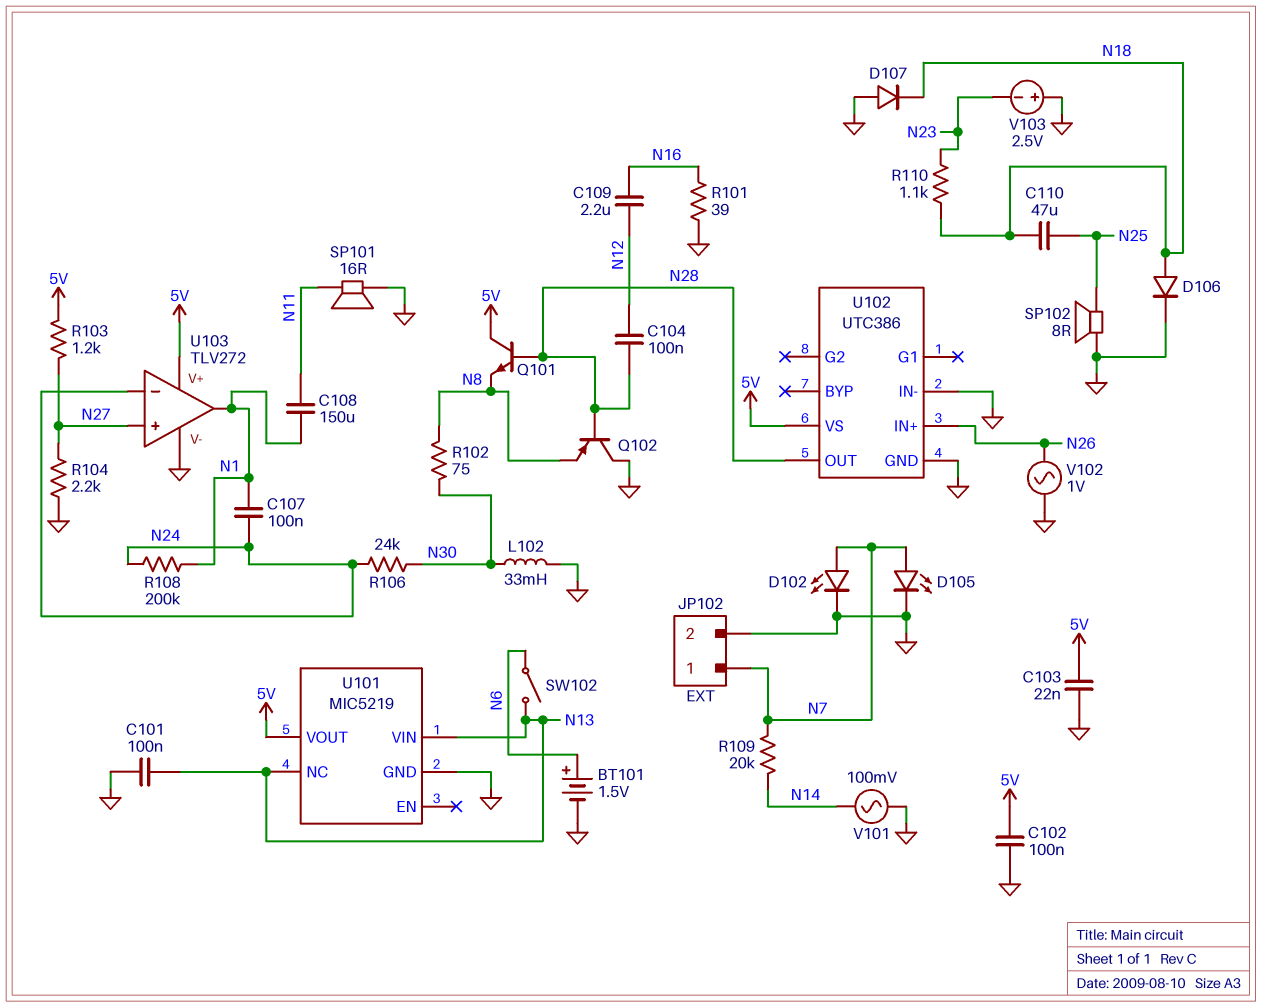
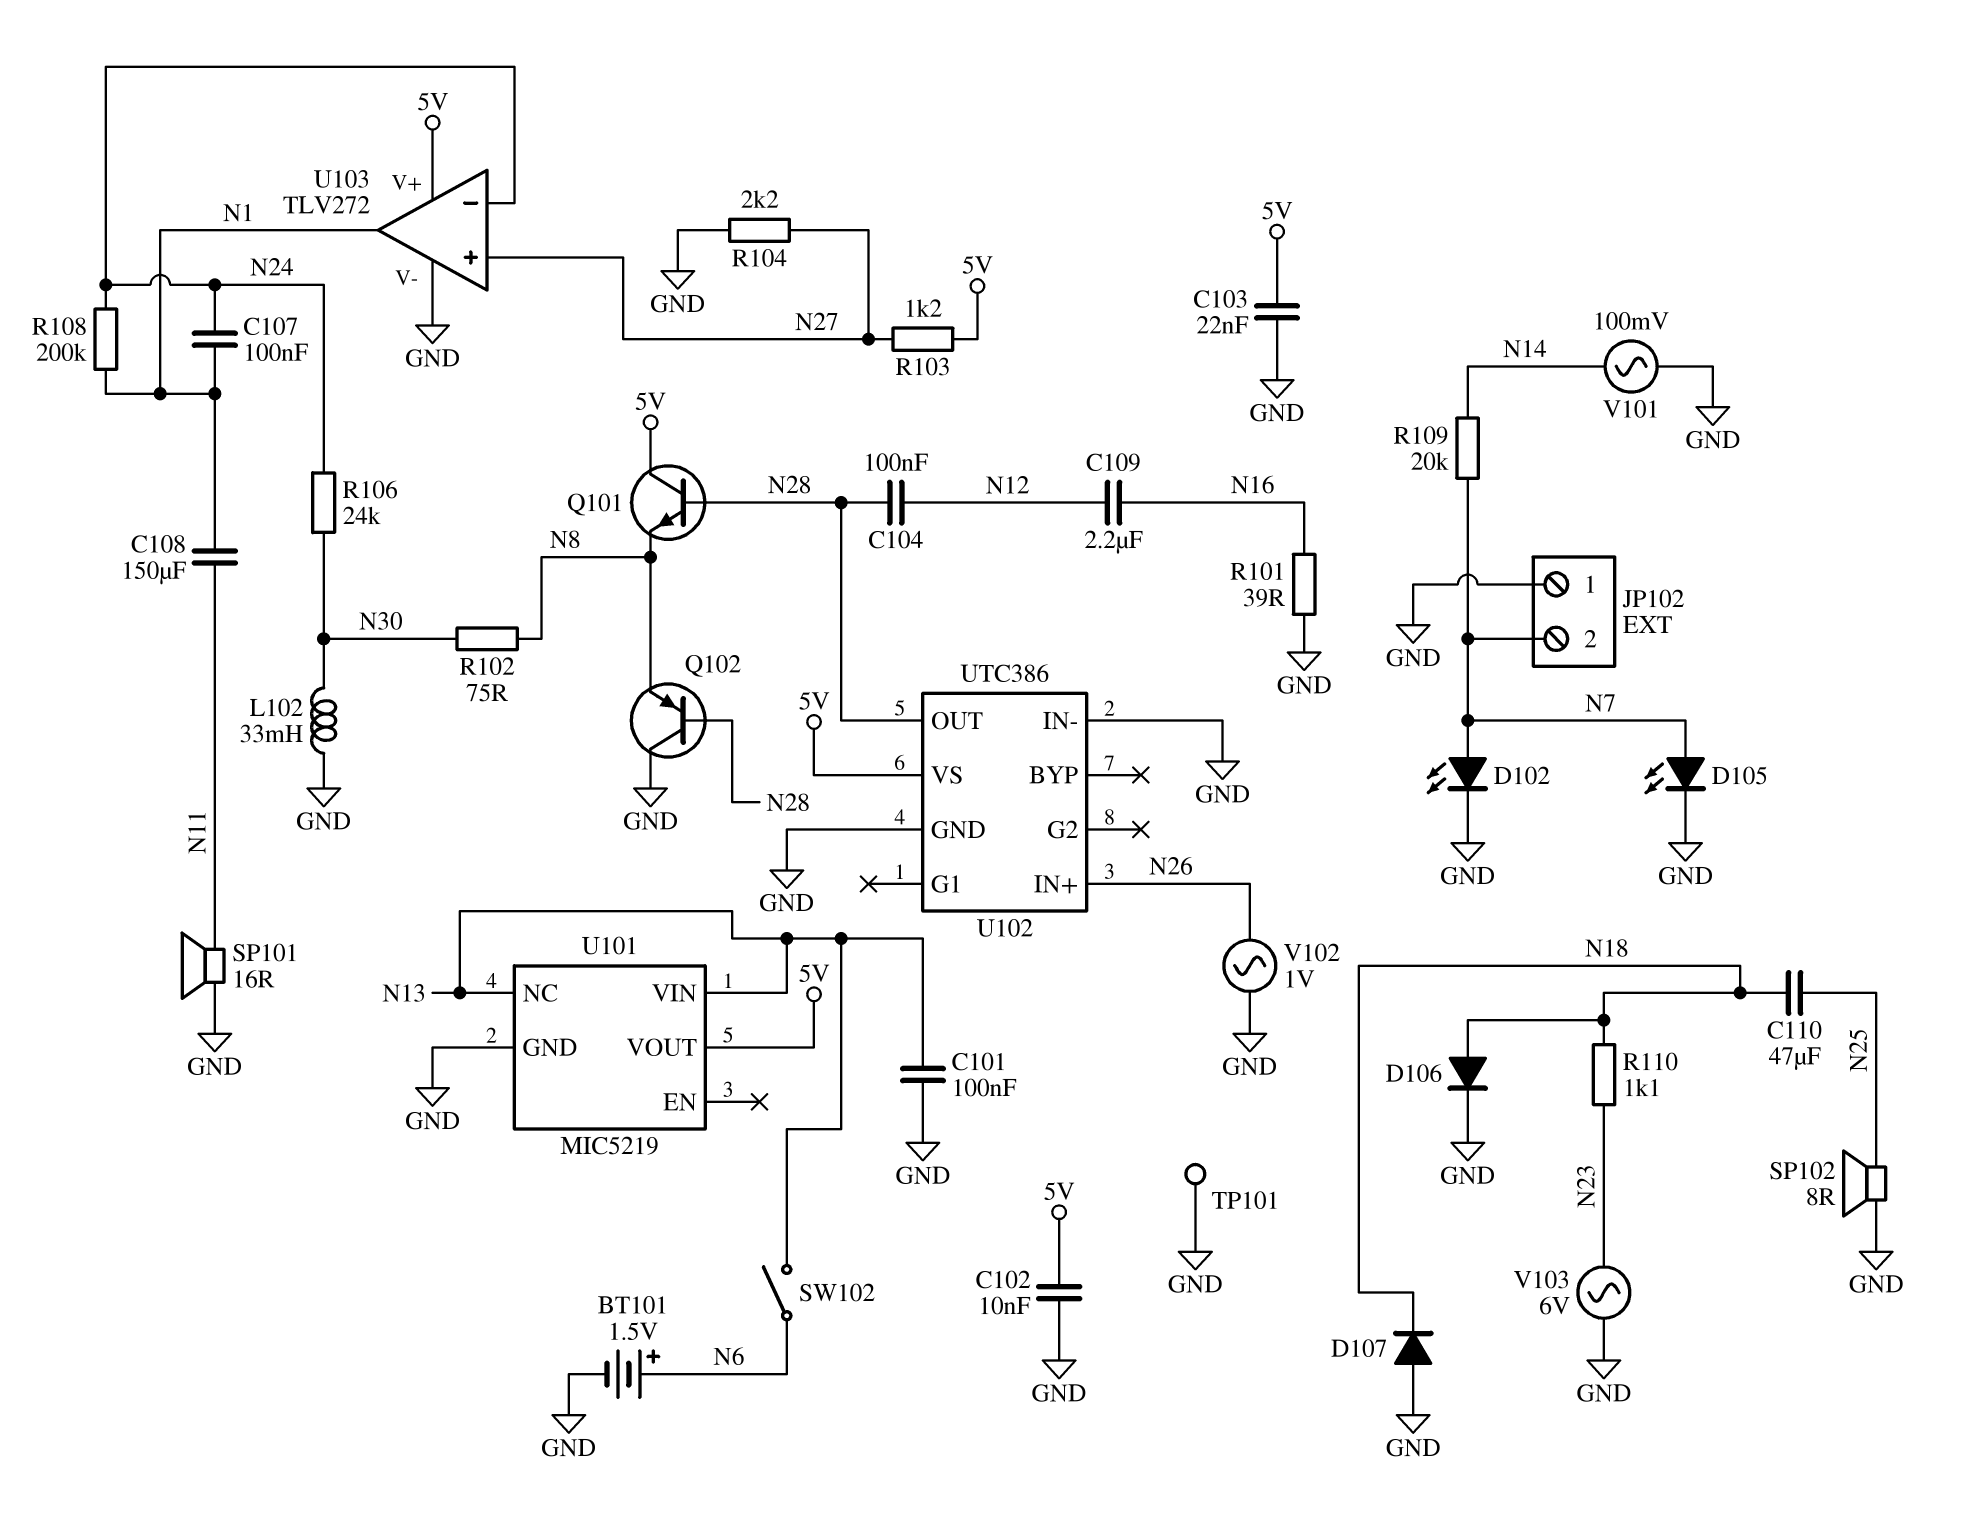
C102: 100nF (5V, GND) -> 10nF (5V, GND)
JP102 pin 1: N7 -> GND
JP102 pin 2: GND -> N7
TP101: none -> test point (GND)
V103: 2.5V (plus GND, minus N23) -> AC 6V (GND, N23)

